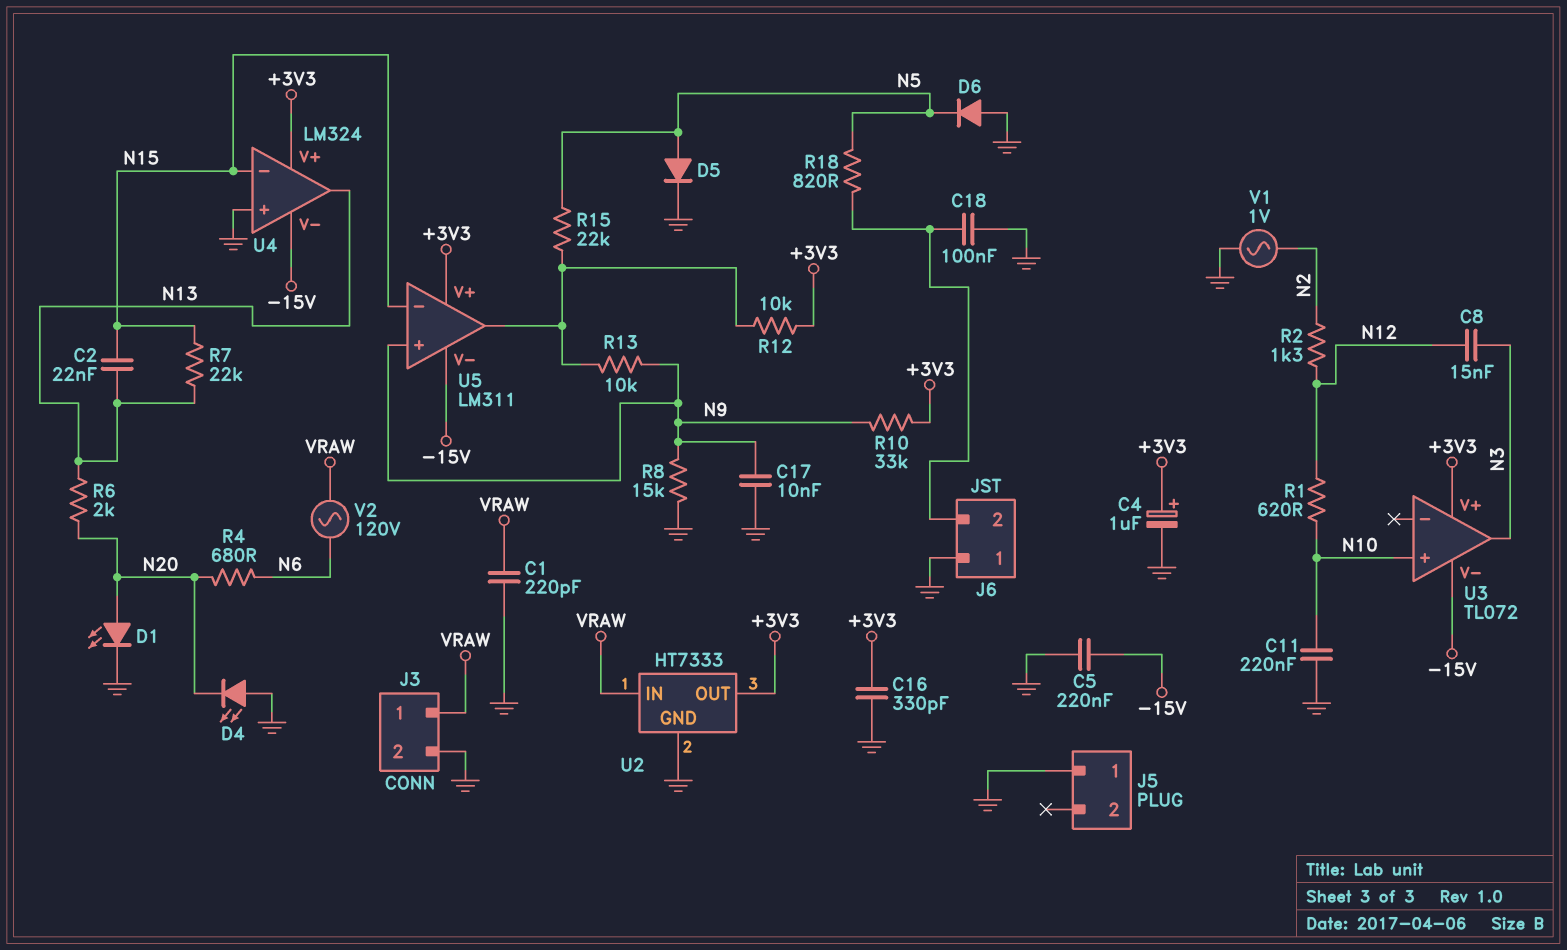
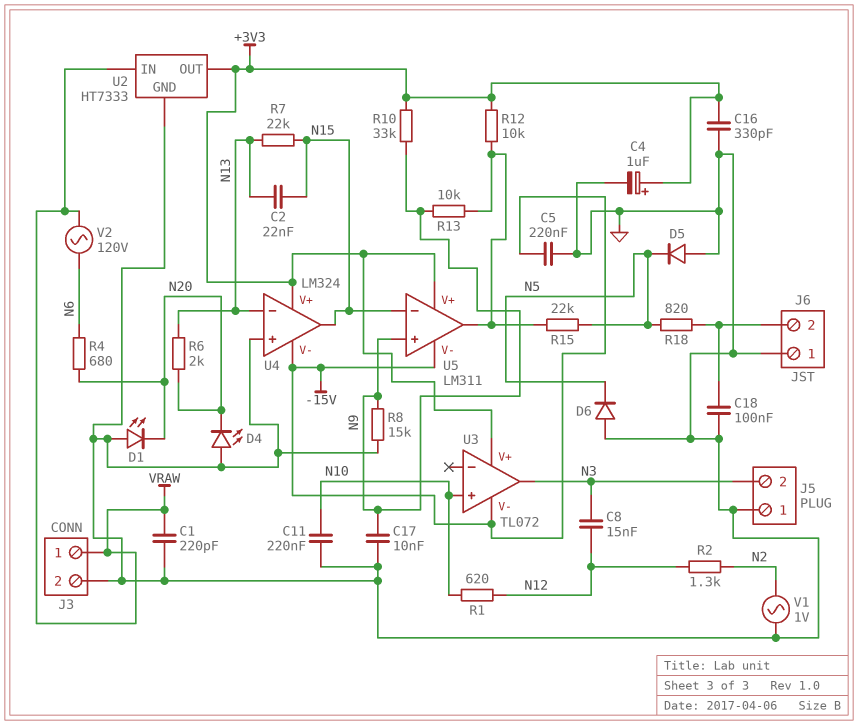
D1: LED (A N20, K GND) -> LED (A GND, K N20)
D5: diode (A N5, K GND) -> diode (A GND, K N5)
J5 pin 2: none -> N3
U4 pin in-: N15 -> N13
U4 pin out: N13 -> N15

